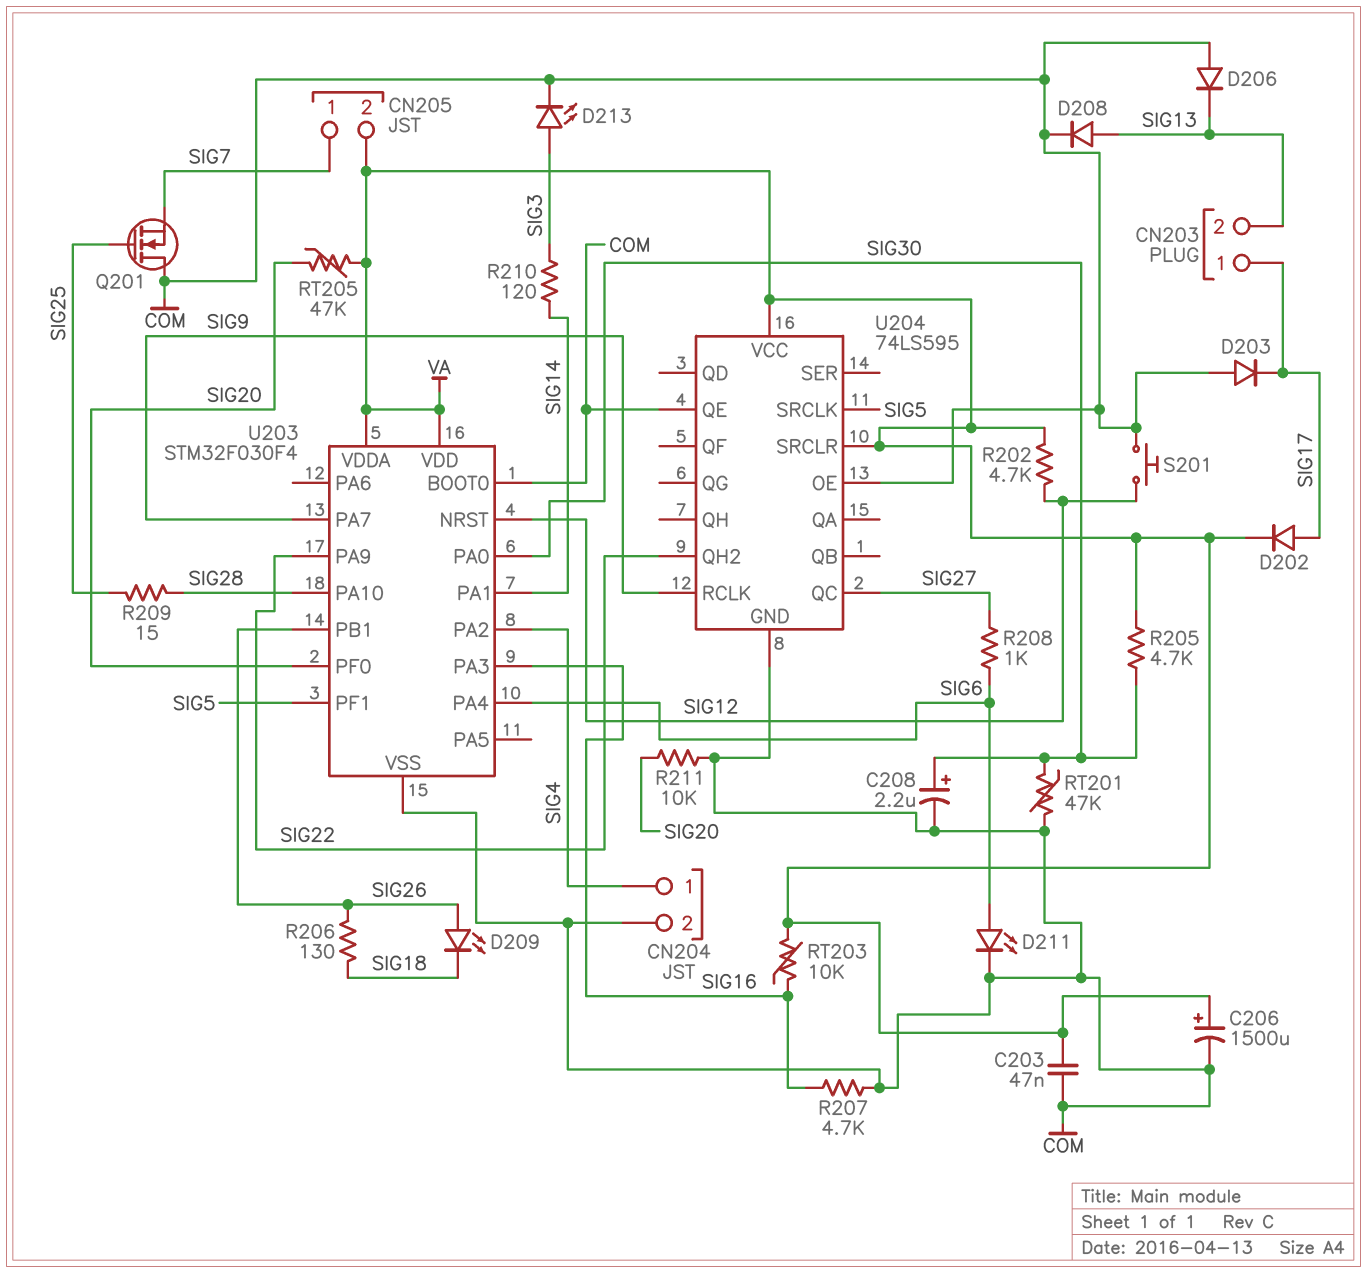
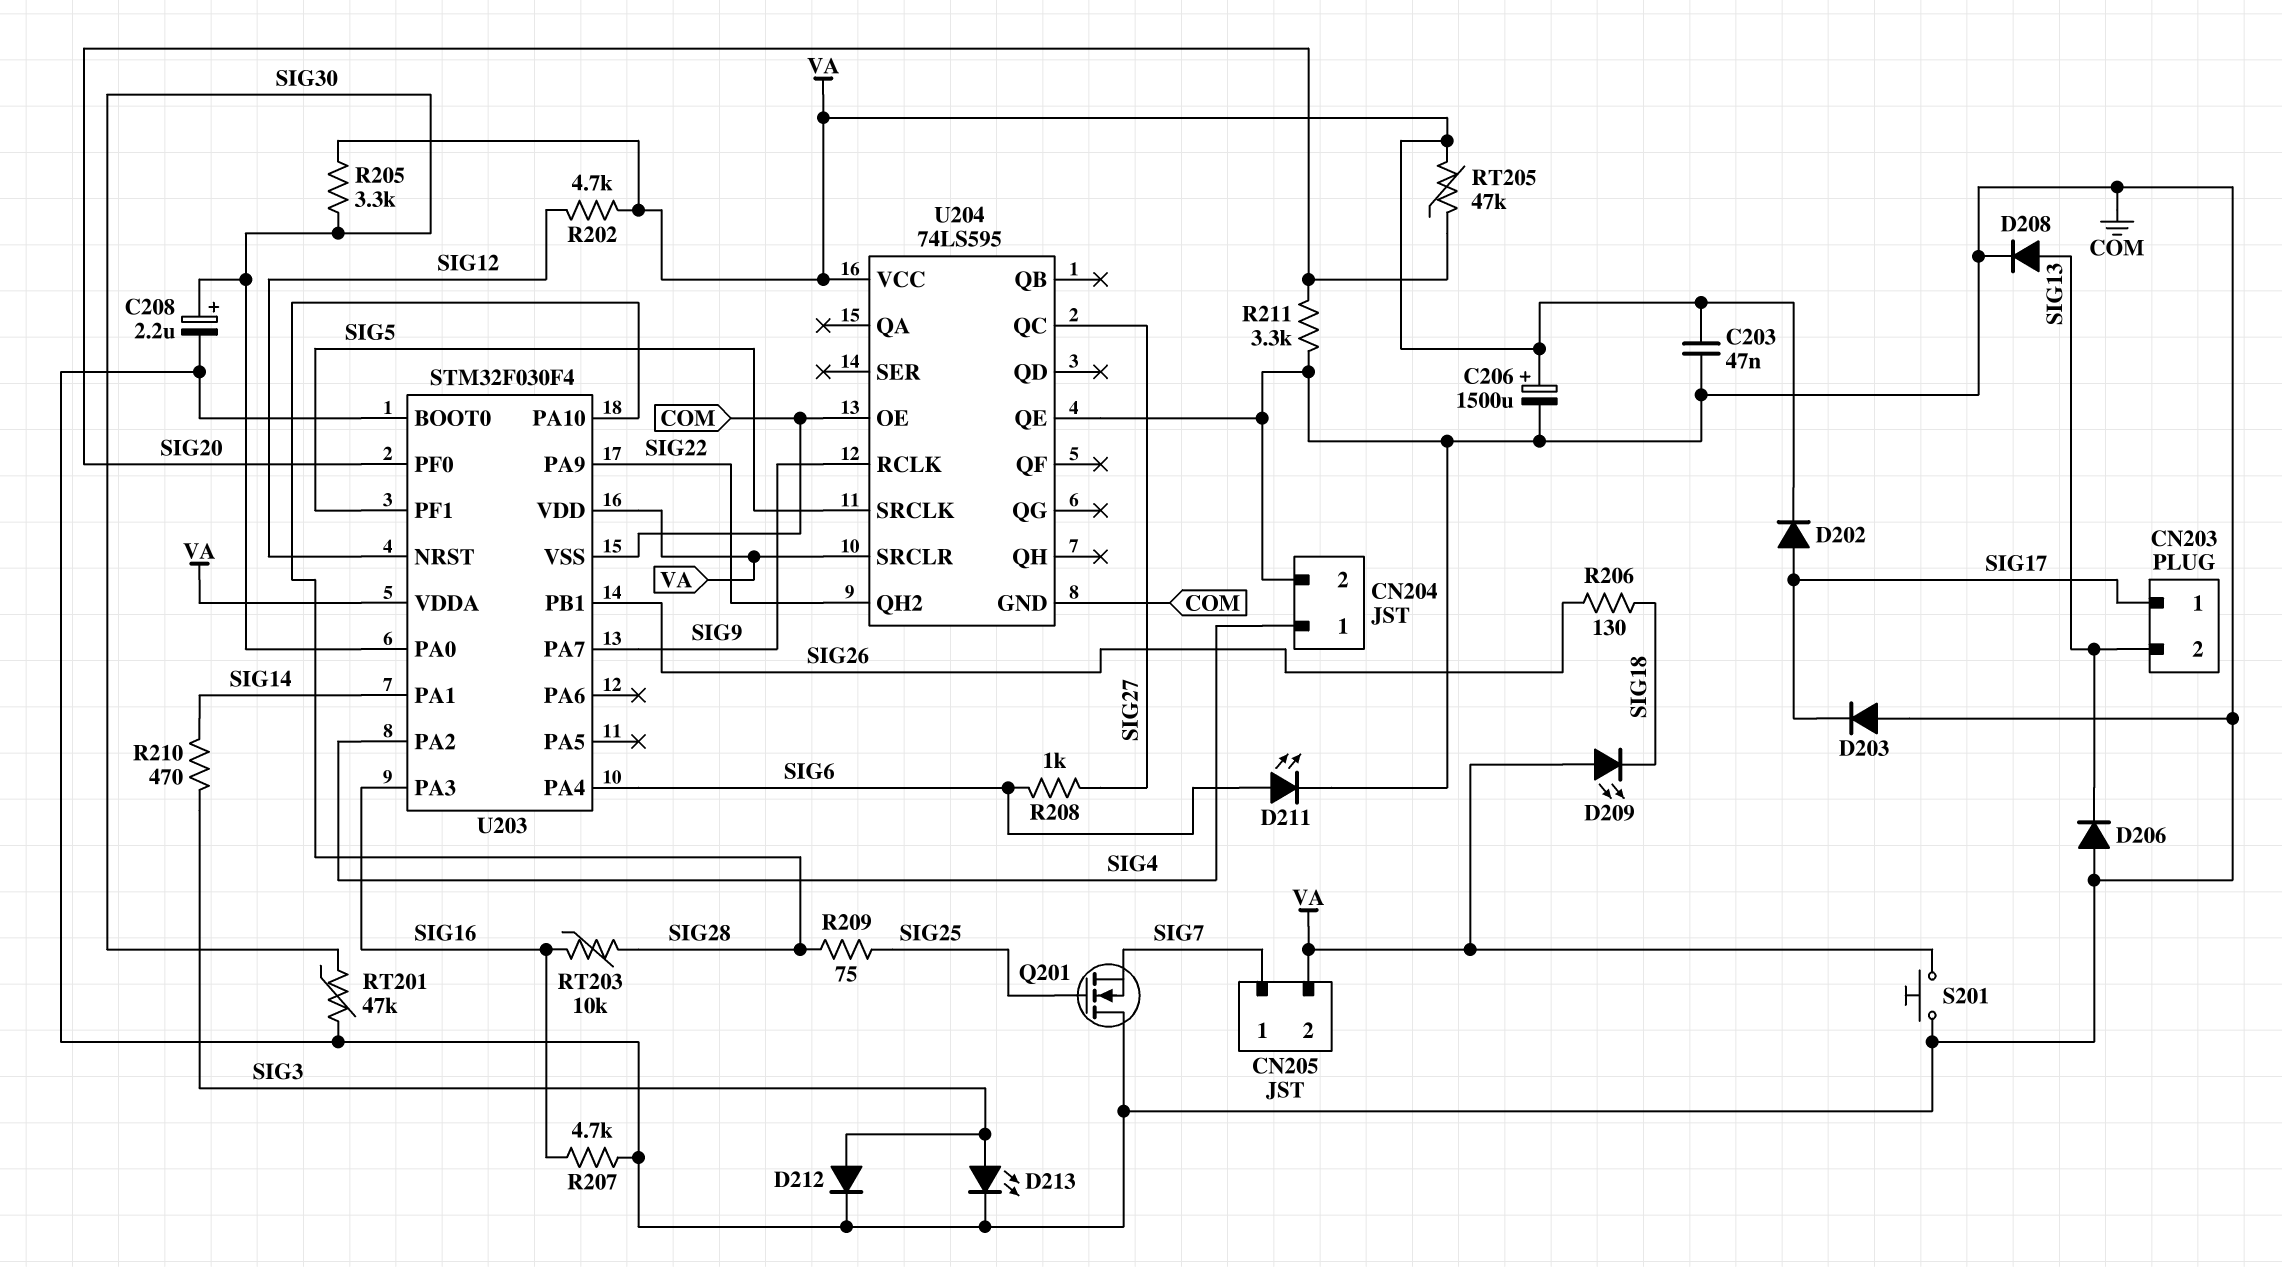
D209: LED (A SIG26, K SIG18) -> LED (A VA, K SIG18)
D212: none -> diode (A SIG3, K COM)
R205: 4.7k (SIG30, VA) -> 3.3k (SIG30, VA)
R209: 15 (SIG25, SIG28) -> 75 (SIG25, SIG28)
R210: 120 (SIG3, SIG14) -> 470 (SIG3, SIG14)
R211: 10k (COM, SIG20) -> 3.3k (COM, SIG20)
RT203: 10k (SIG16, VA) -> 10k (SIG16, SIG28)
S201: button (COM, SIG12) -> button (COM, VA)

